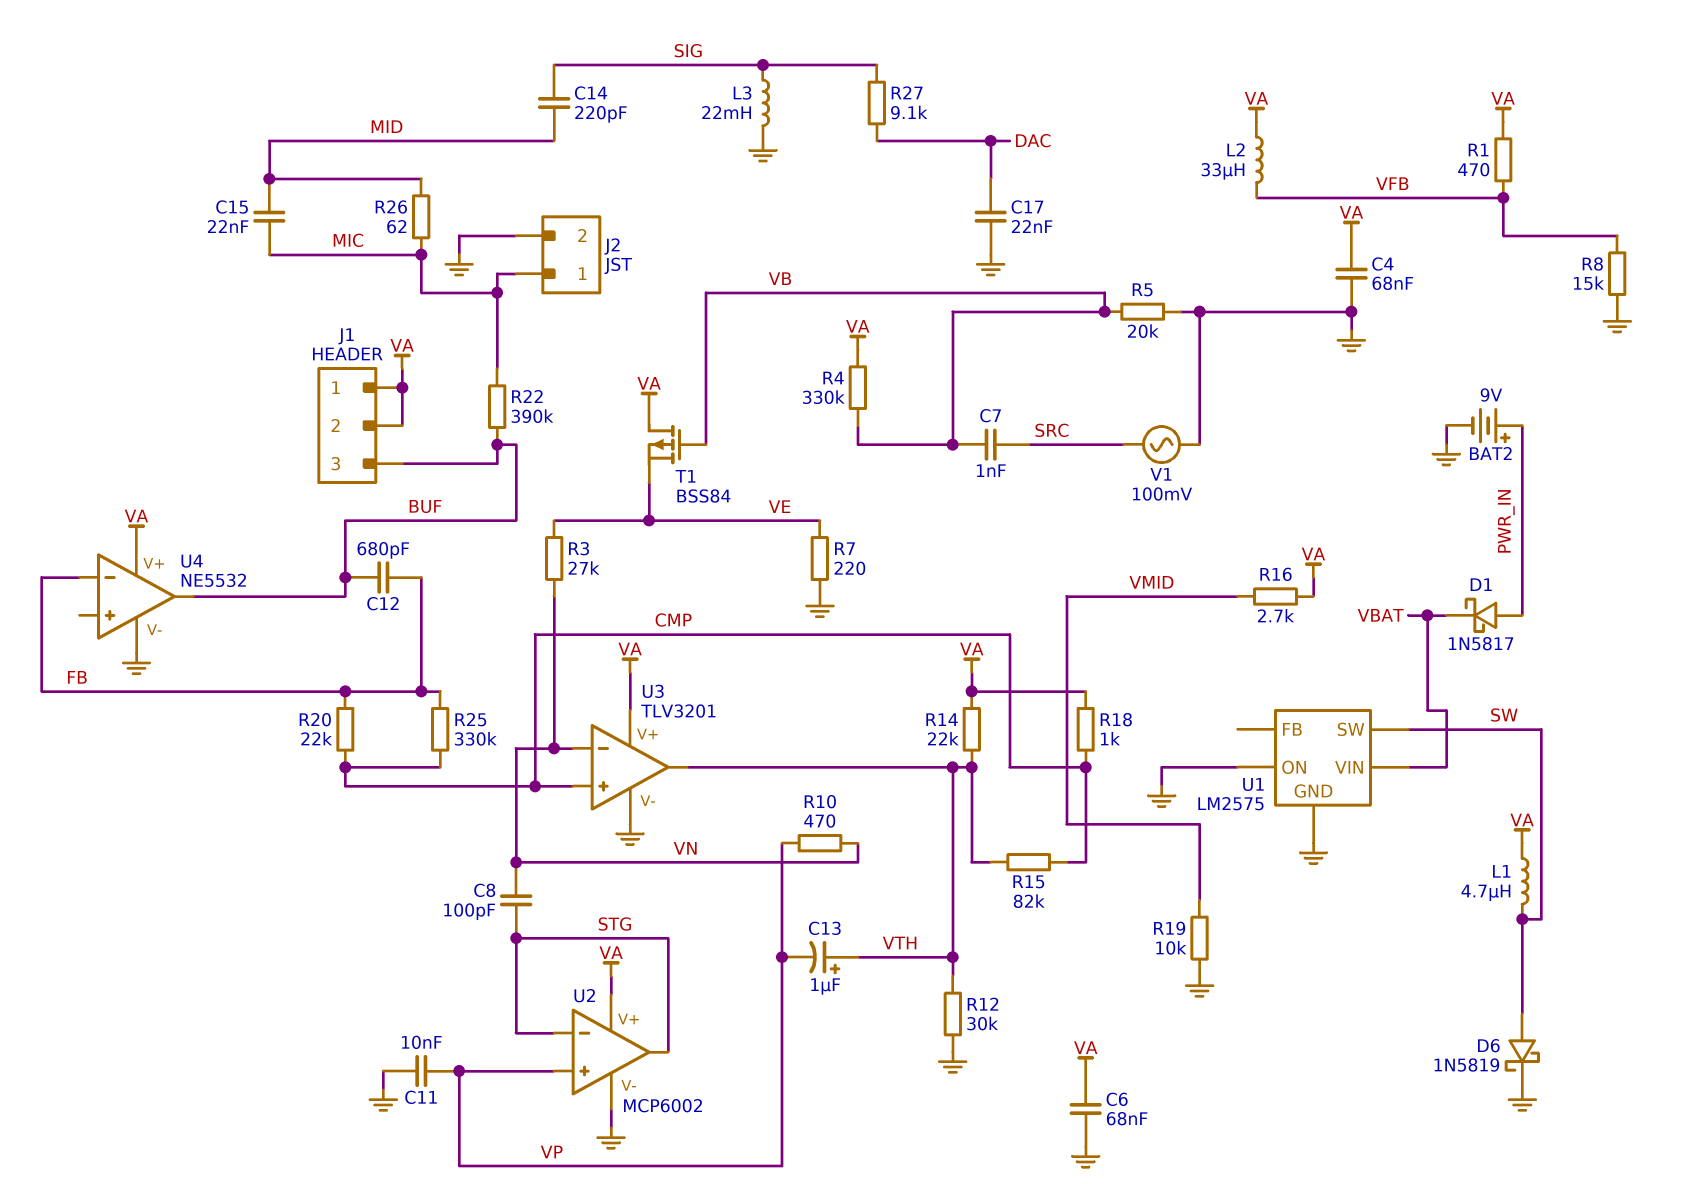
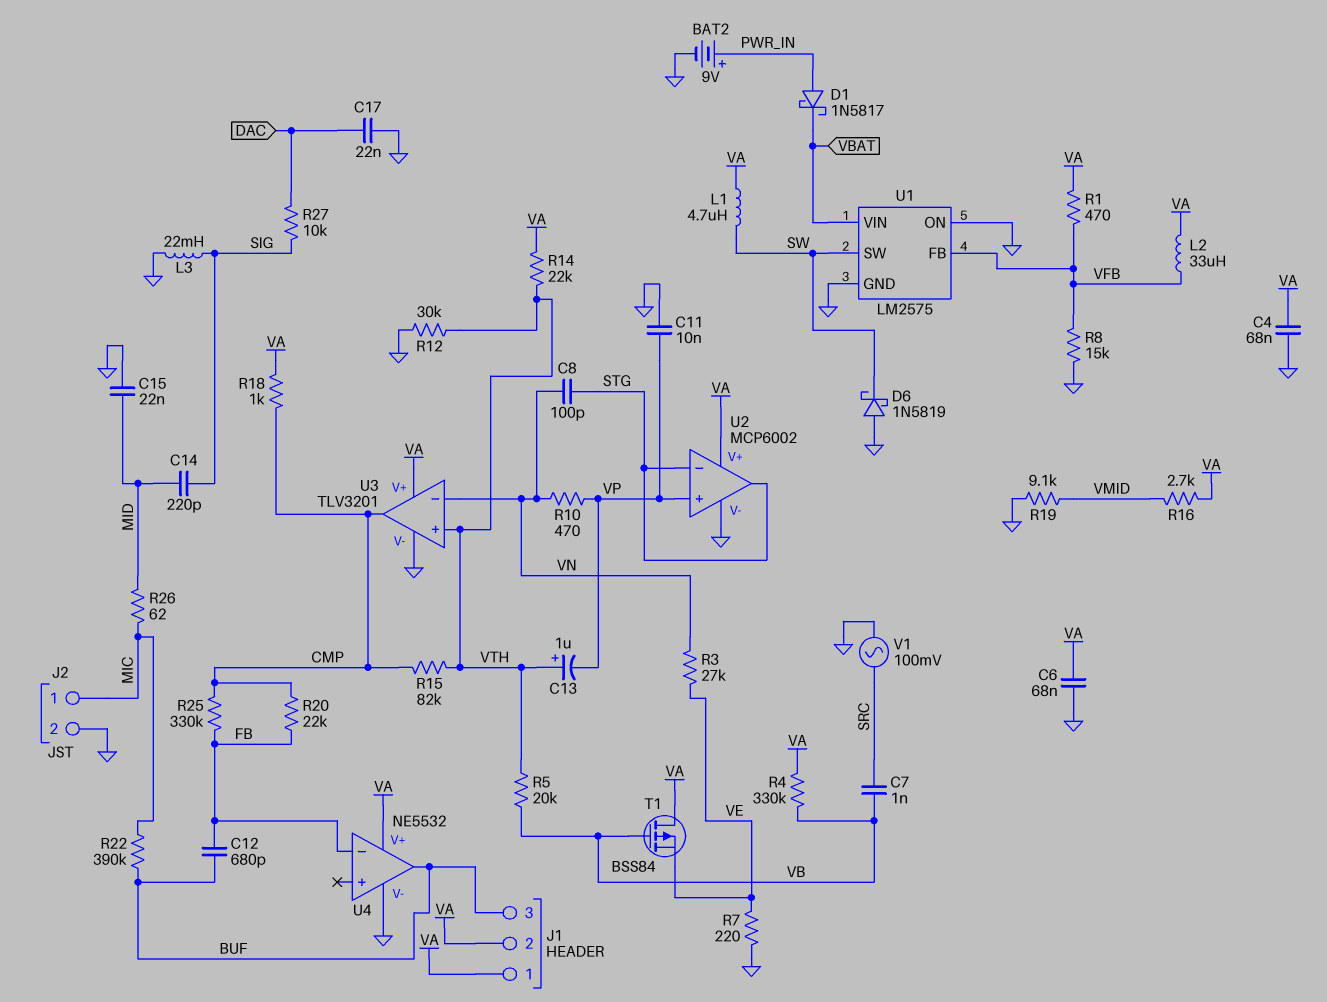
C15: 22nF (MIC, MID) -> 22nF (GND, MID)
D6: schottky 1N5819 (A SW, K GND) -> schottky 1N5819 (A GND, K SW)
R5: 20k (GND, VB) -> 20k (VB, VTH)
R19: 10k (GND, VMID) -> 9.1k (GND, VMID)
R27: 9.1k (DAC, SIG) -> 10k (DAC, SIG)
U1 pin FB: none -> VFB
U3 pin in+: CMP -> VTH
U3 pin out: VTH -> CMP

